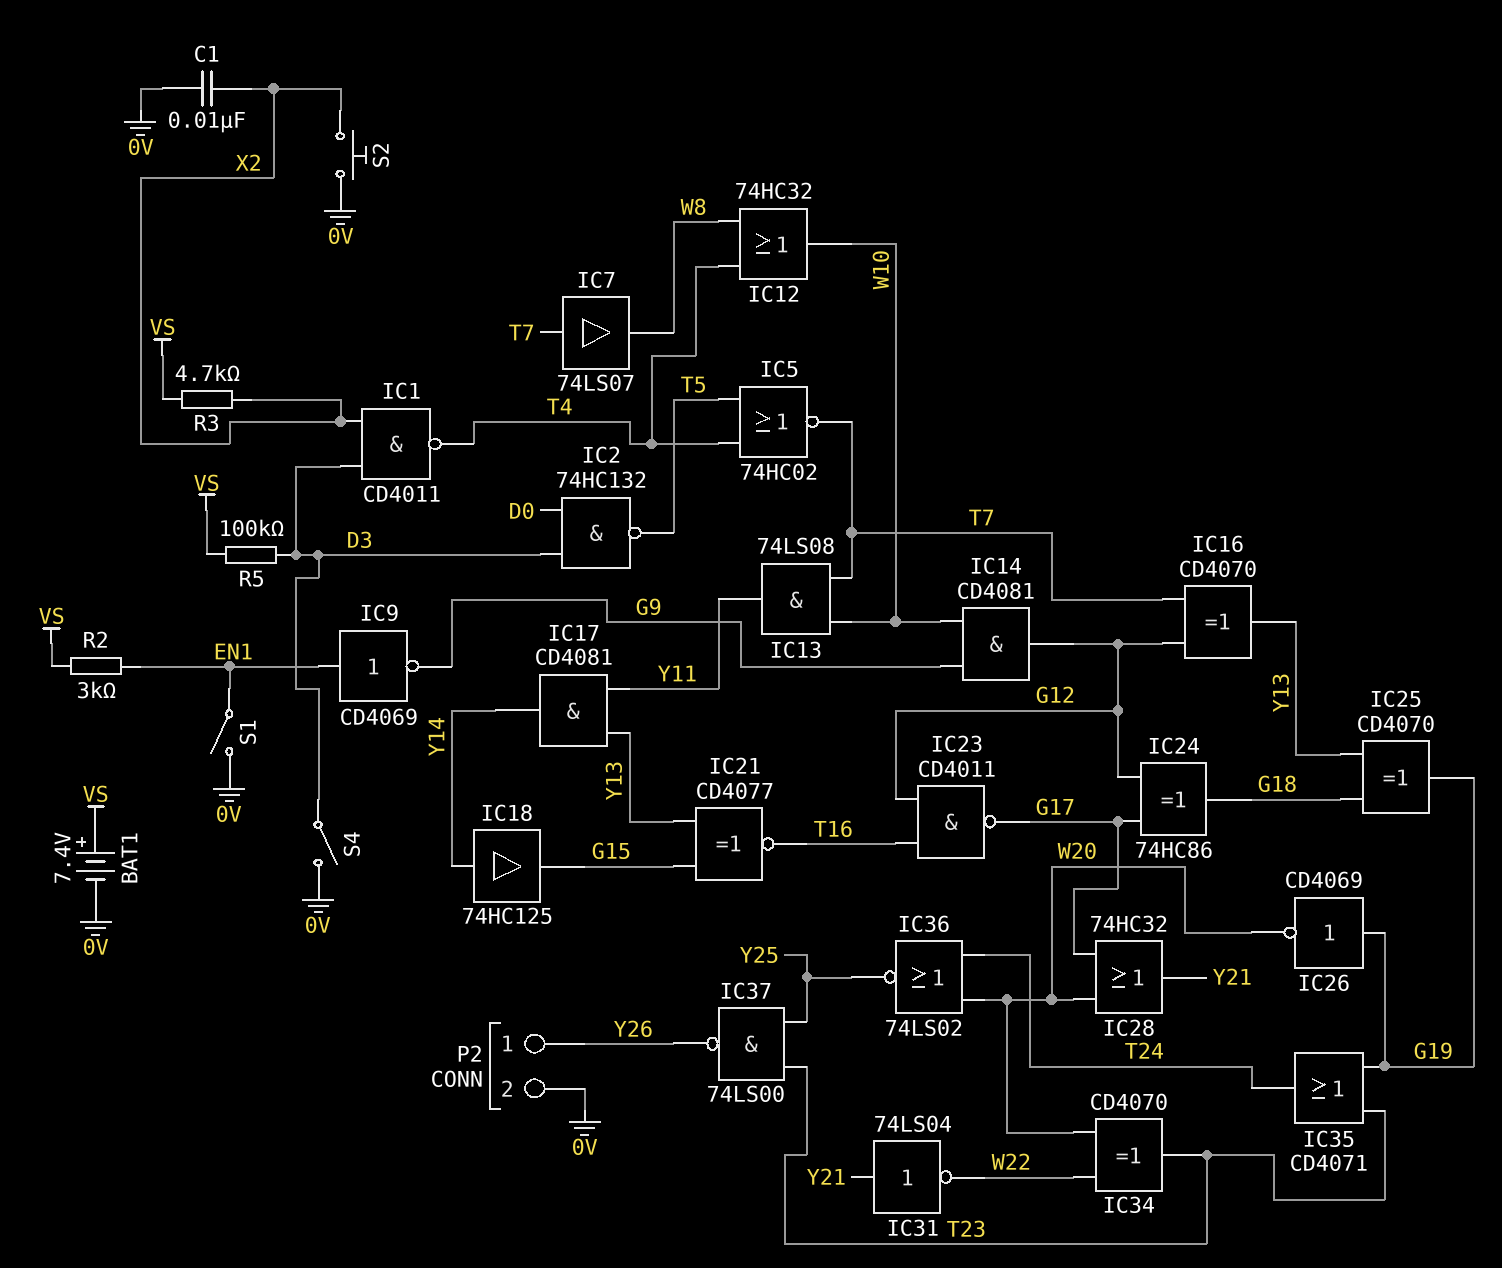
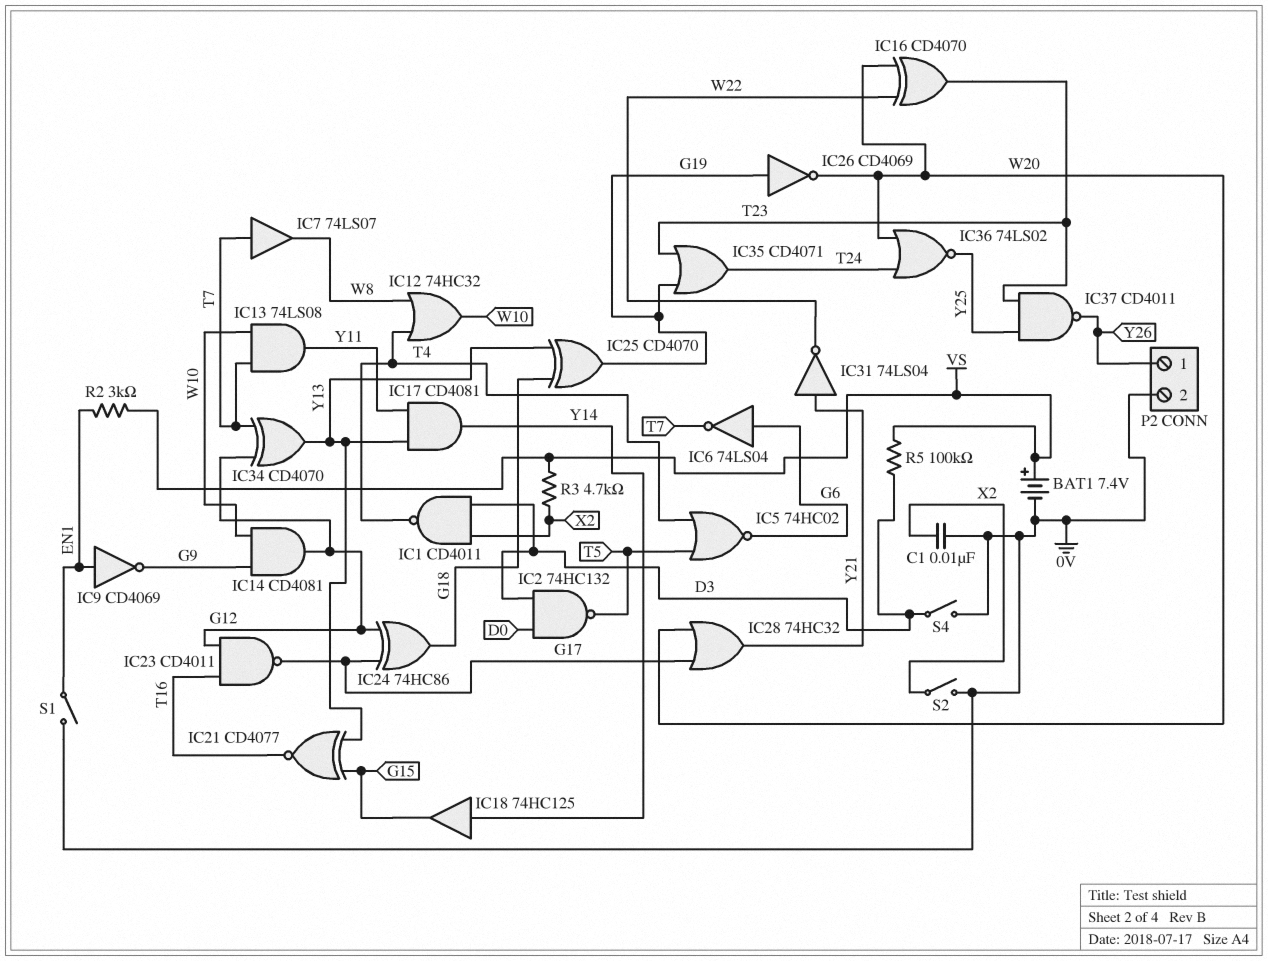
IC5: NOR 74HC02 (in T4, in T5, out T7) -> NOR 74HC02 (in T4, in T5, out G6)
IC6: none -> NOT 74LS04 (in G6, out T7)
IC16: XOR CD4070 (in G12, in T7, out Y13) -> XOR CD4070 (in W20, in W22, out T23)
IC34: XOR CD4070 (in W20, in W22, out T23) -> XOR CD4070 (in G12, in T7, out Y13)
IC37: NAND 74LS00 (in T23, in Y25, out Y26) -> NAND CD4011 (in T23, in Y25, out Y26)
S2: button (0V, X2) -> switch (0V, X2)

